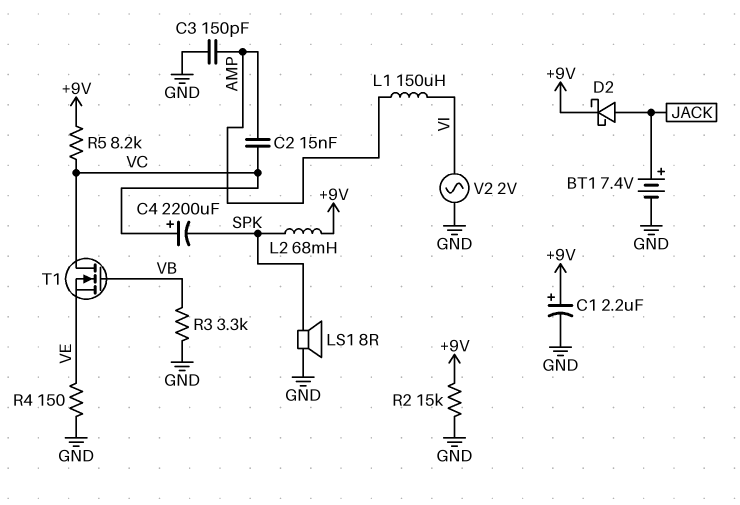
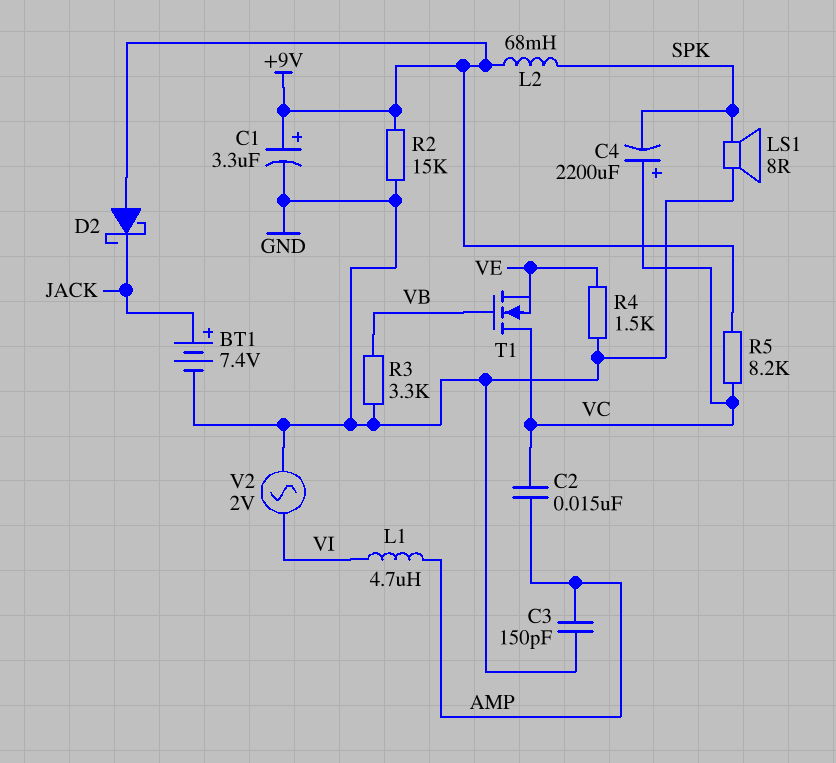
C1: 2.2uF (plus +9V, minus GND) -> 3.3uF (plus +9V, minus GND)
D2: schottky (A JACK, K +9V) -> schottky (A +9V, K JACK)
L1: 150uH (AMP, VI) -> 4.7uH (AMP, VI)
R4: 150 (GND, VE) -> 1.5k (GND, VE)

